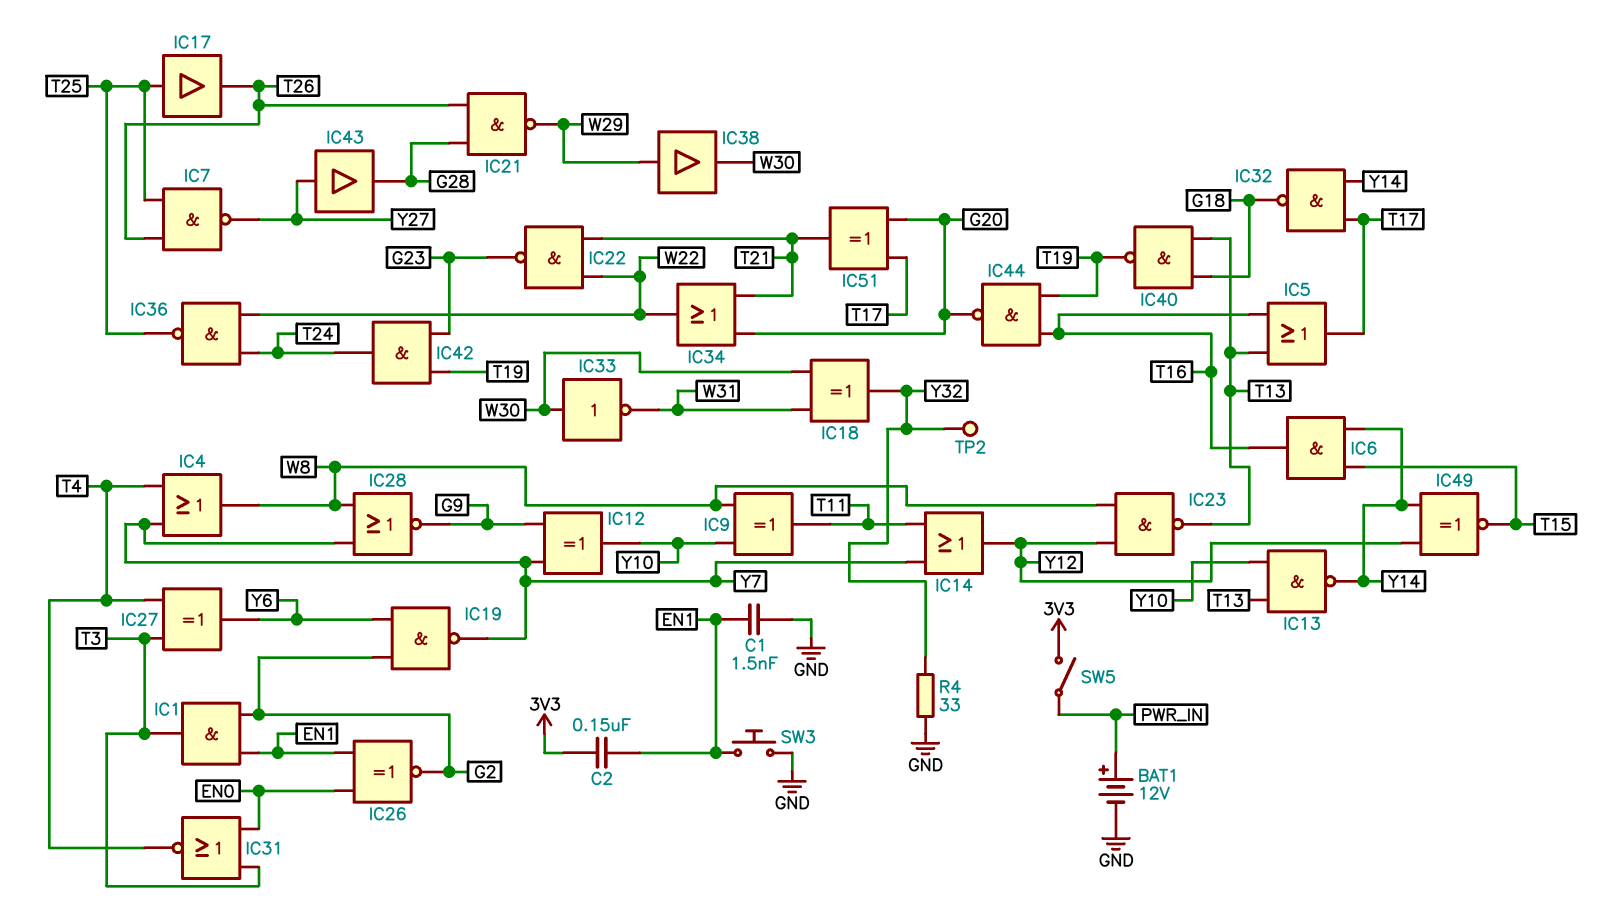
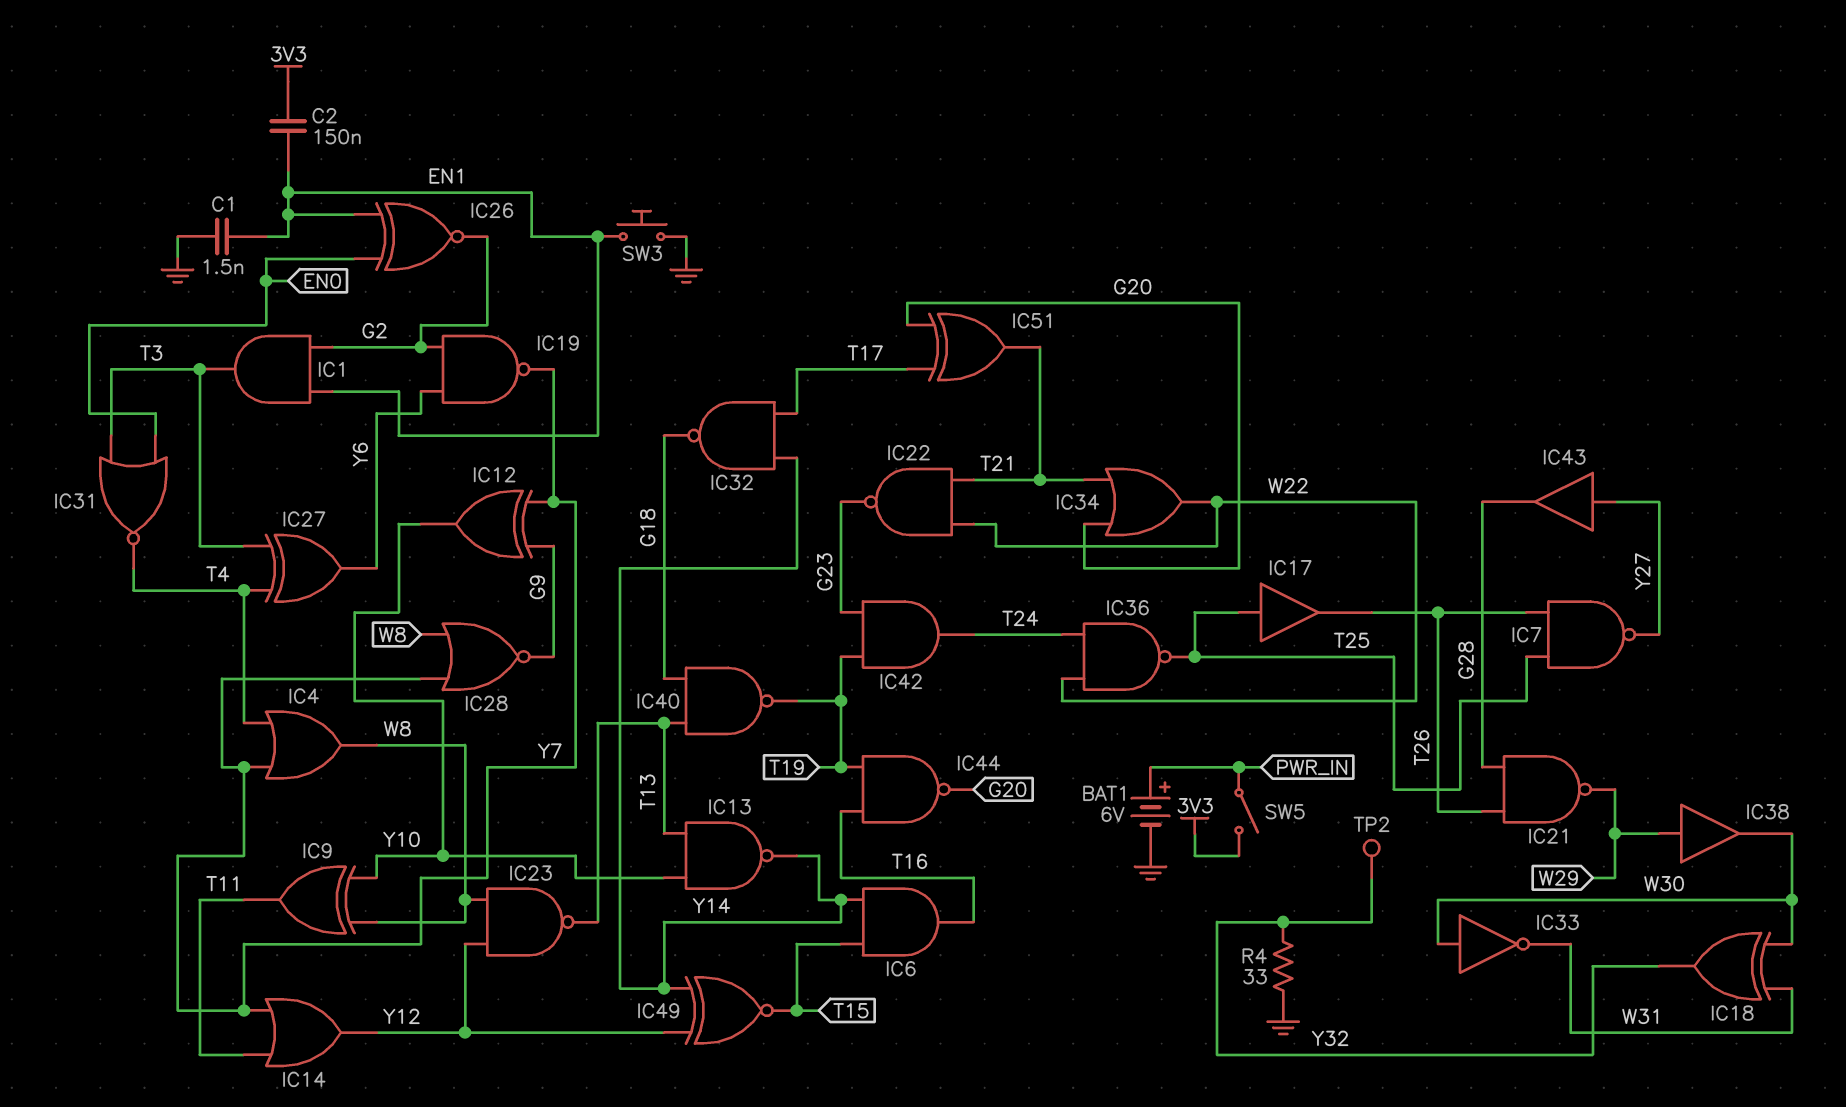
BAT1: 12V (plus PWR_IN, minus GND) -> 6V (plus PWR_IN, minus GND)
IC5: OR (in T13, in T16, out T17) -> none

